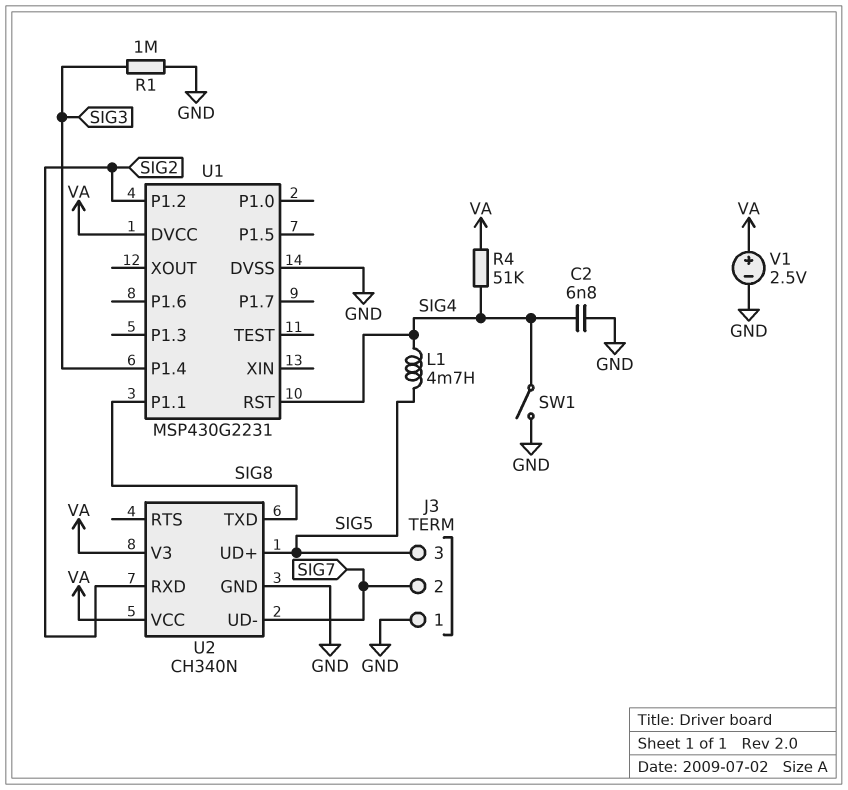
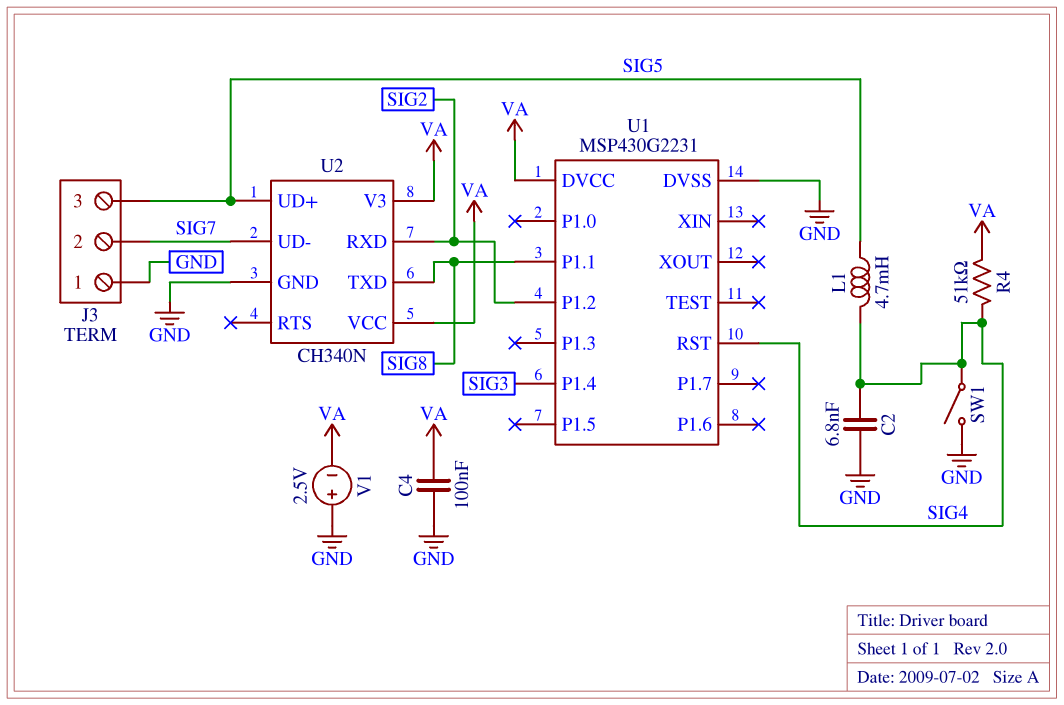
C4: none -> 100nF (GND, VA)
R1: 1M (GND, SIG3) -> none
V1: 2.5V (plus VA, minus GND) -> 2.5V (plus GND, minus VA)

